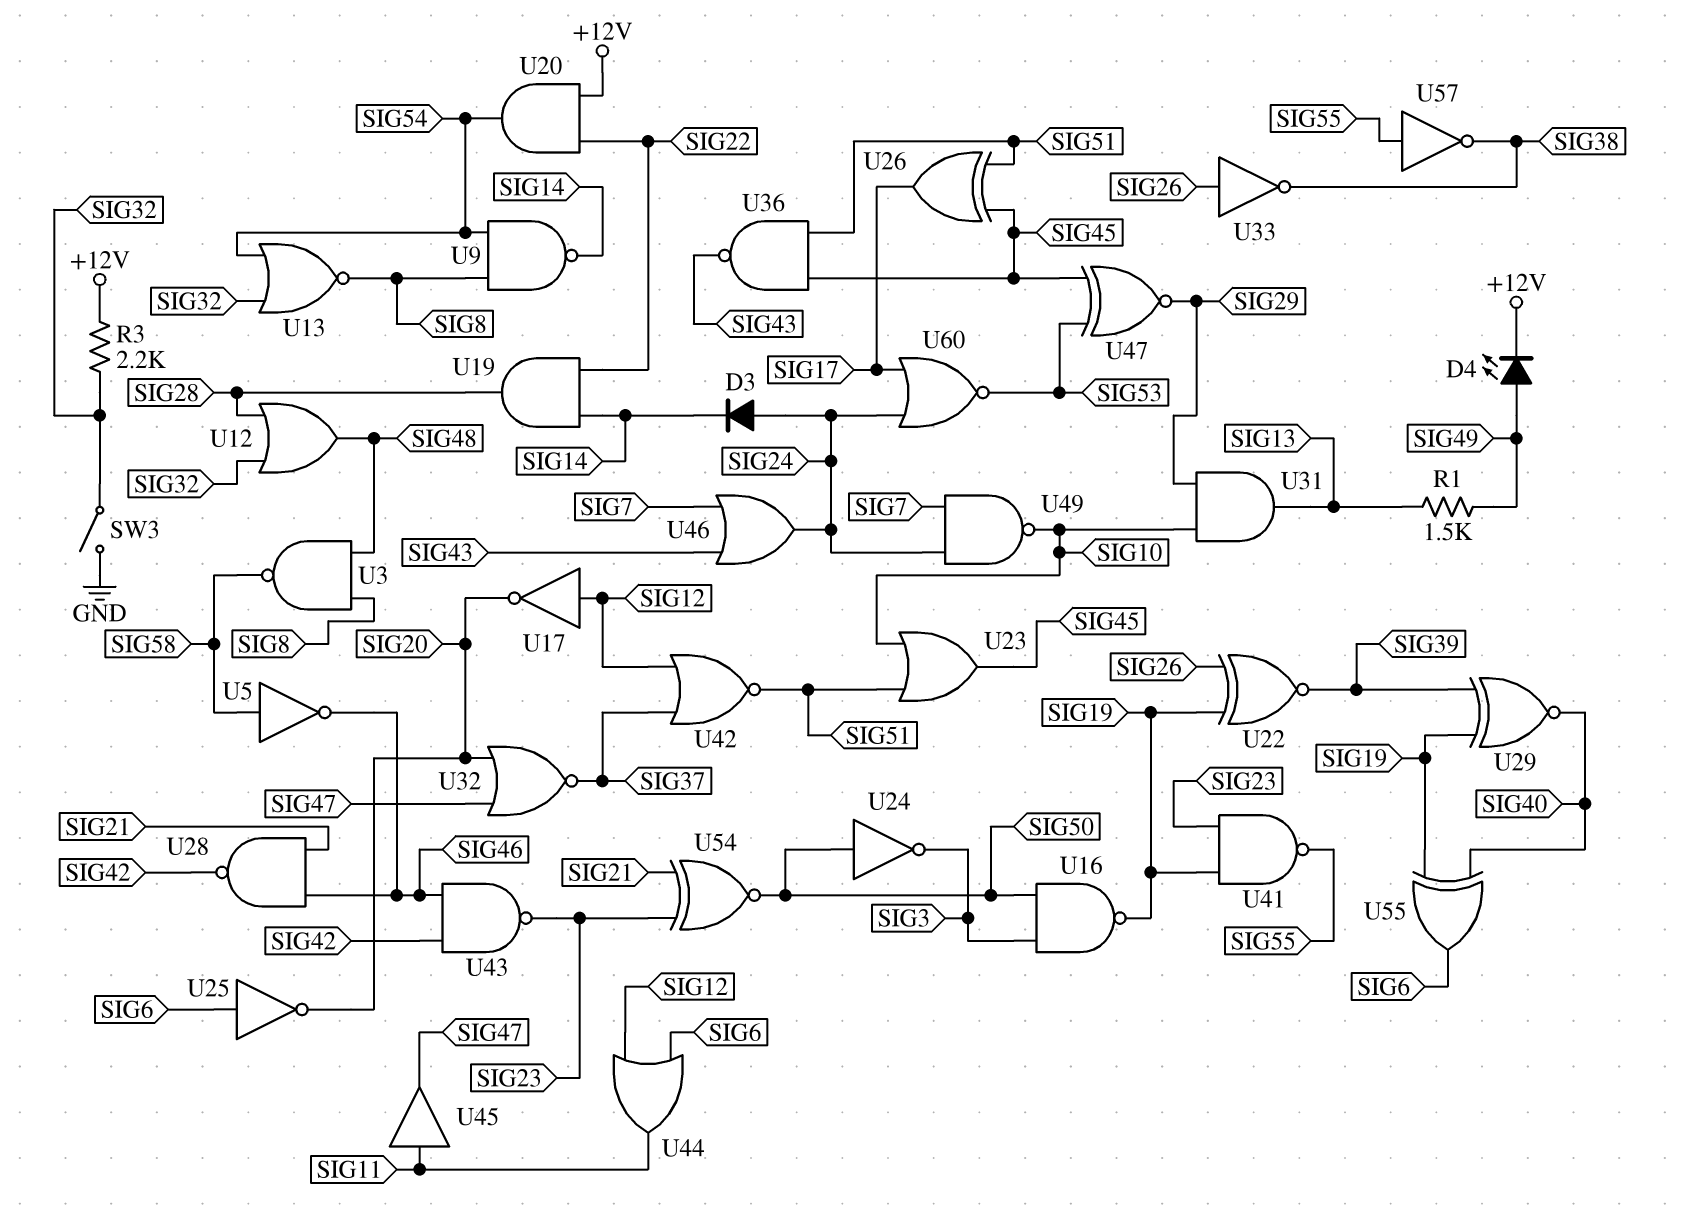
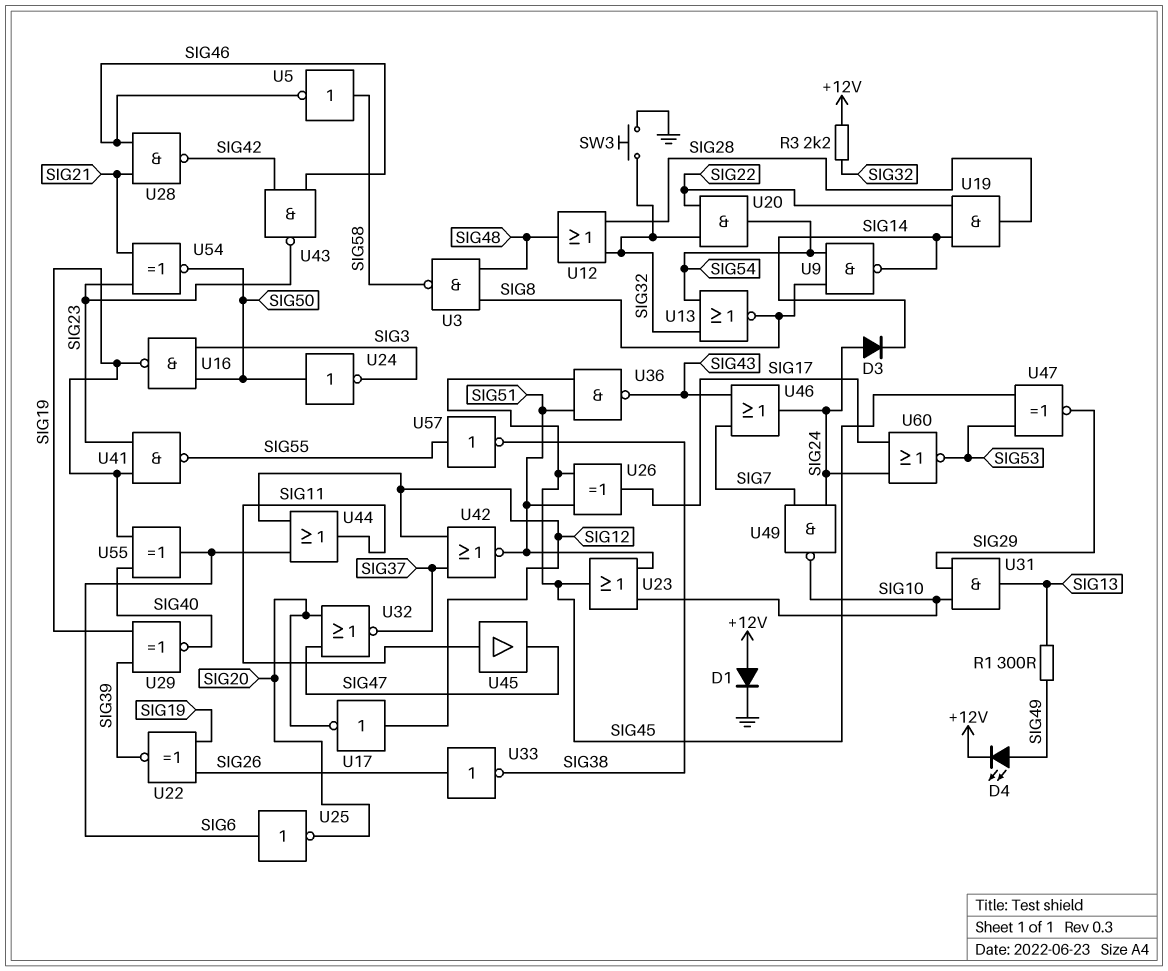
D1: none -> diode (A +12V, K GND)
R1: 1.5k (SIG13, SIG49) -> 300 (SIG13, SIG49)
SW3: switch (GND, SIG32) -> button (GND, SIG32)
U20: AND (in +12V, in SIG22, out SIG54) -> AND (in SIG22, in SIG32, out SIG54)

